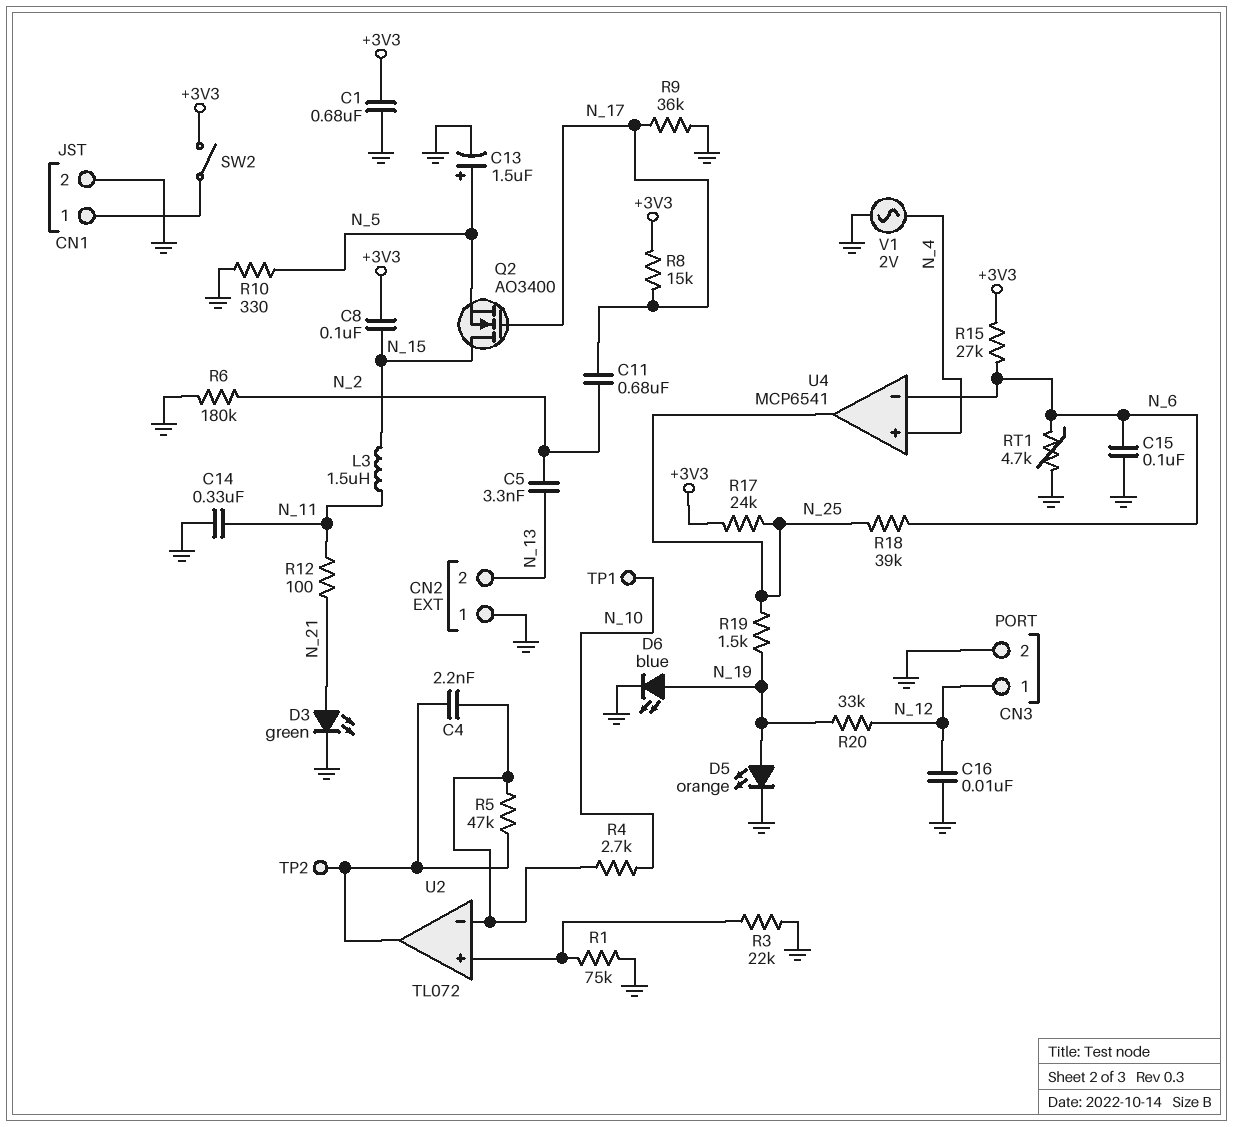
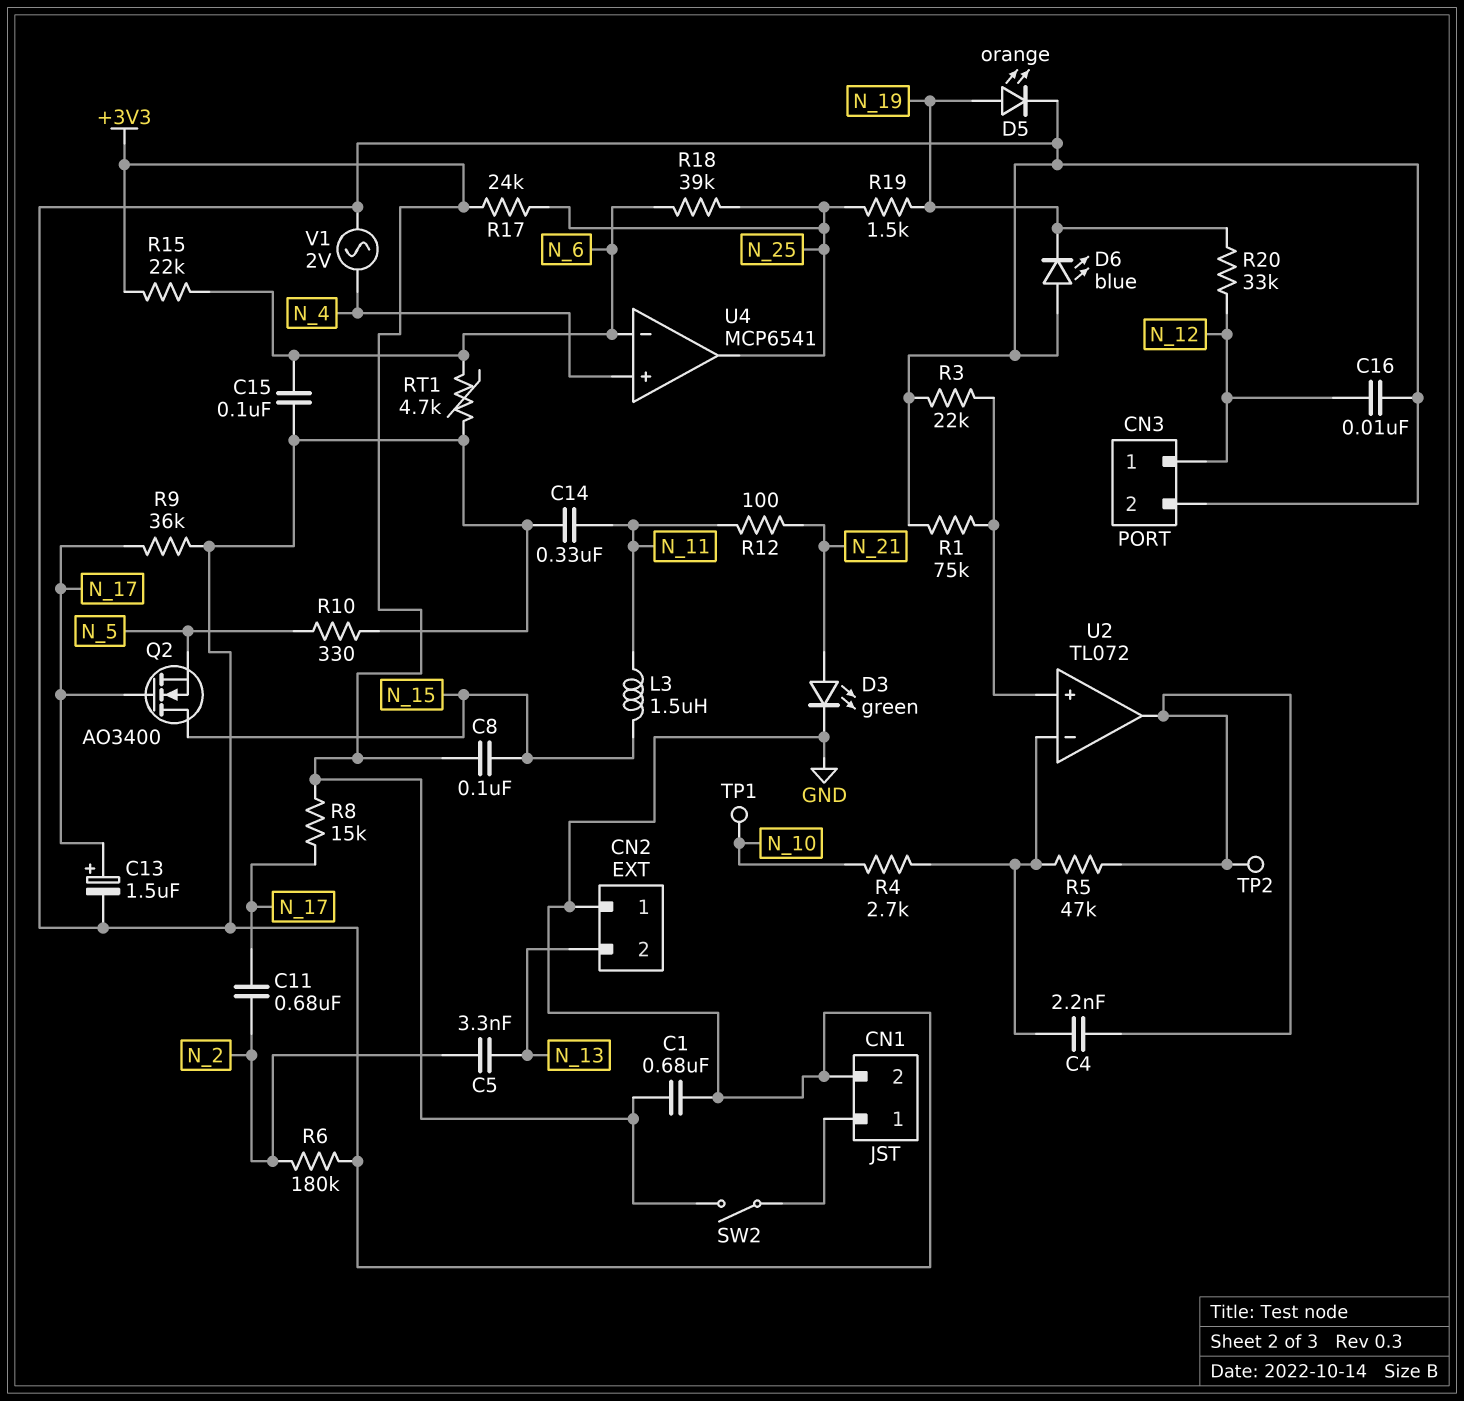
C13: 1.5uF (plus N_5, minus GND) -> 1.5uF (plus N_17, minus GND)
D6: LED blue (A N_19, K GND) -> LED blue (A GND, K N_19)
R15: 27k (+3V3, N_6) -> 22k (+3V3, N_6)

